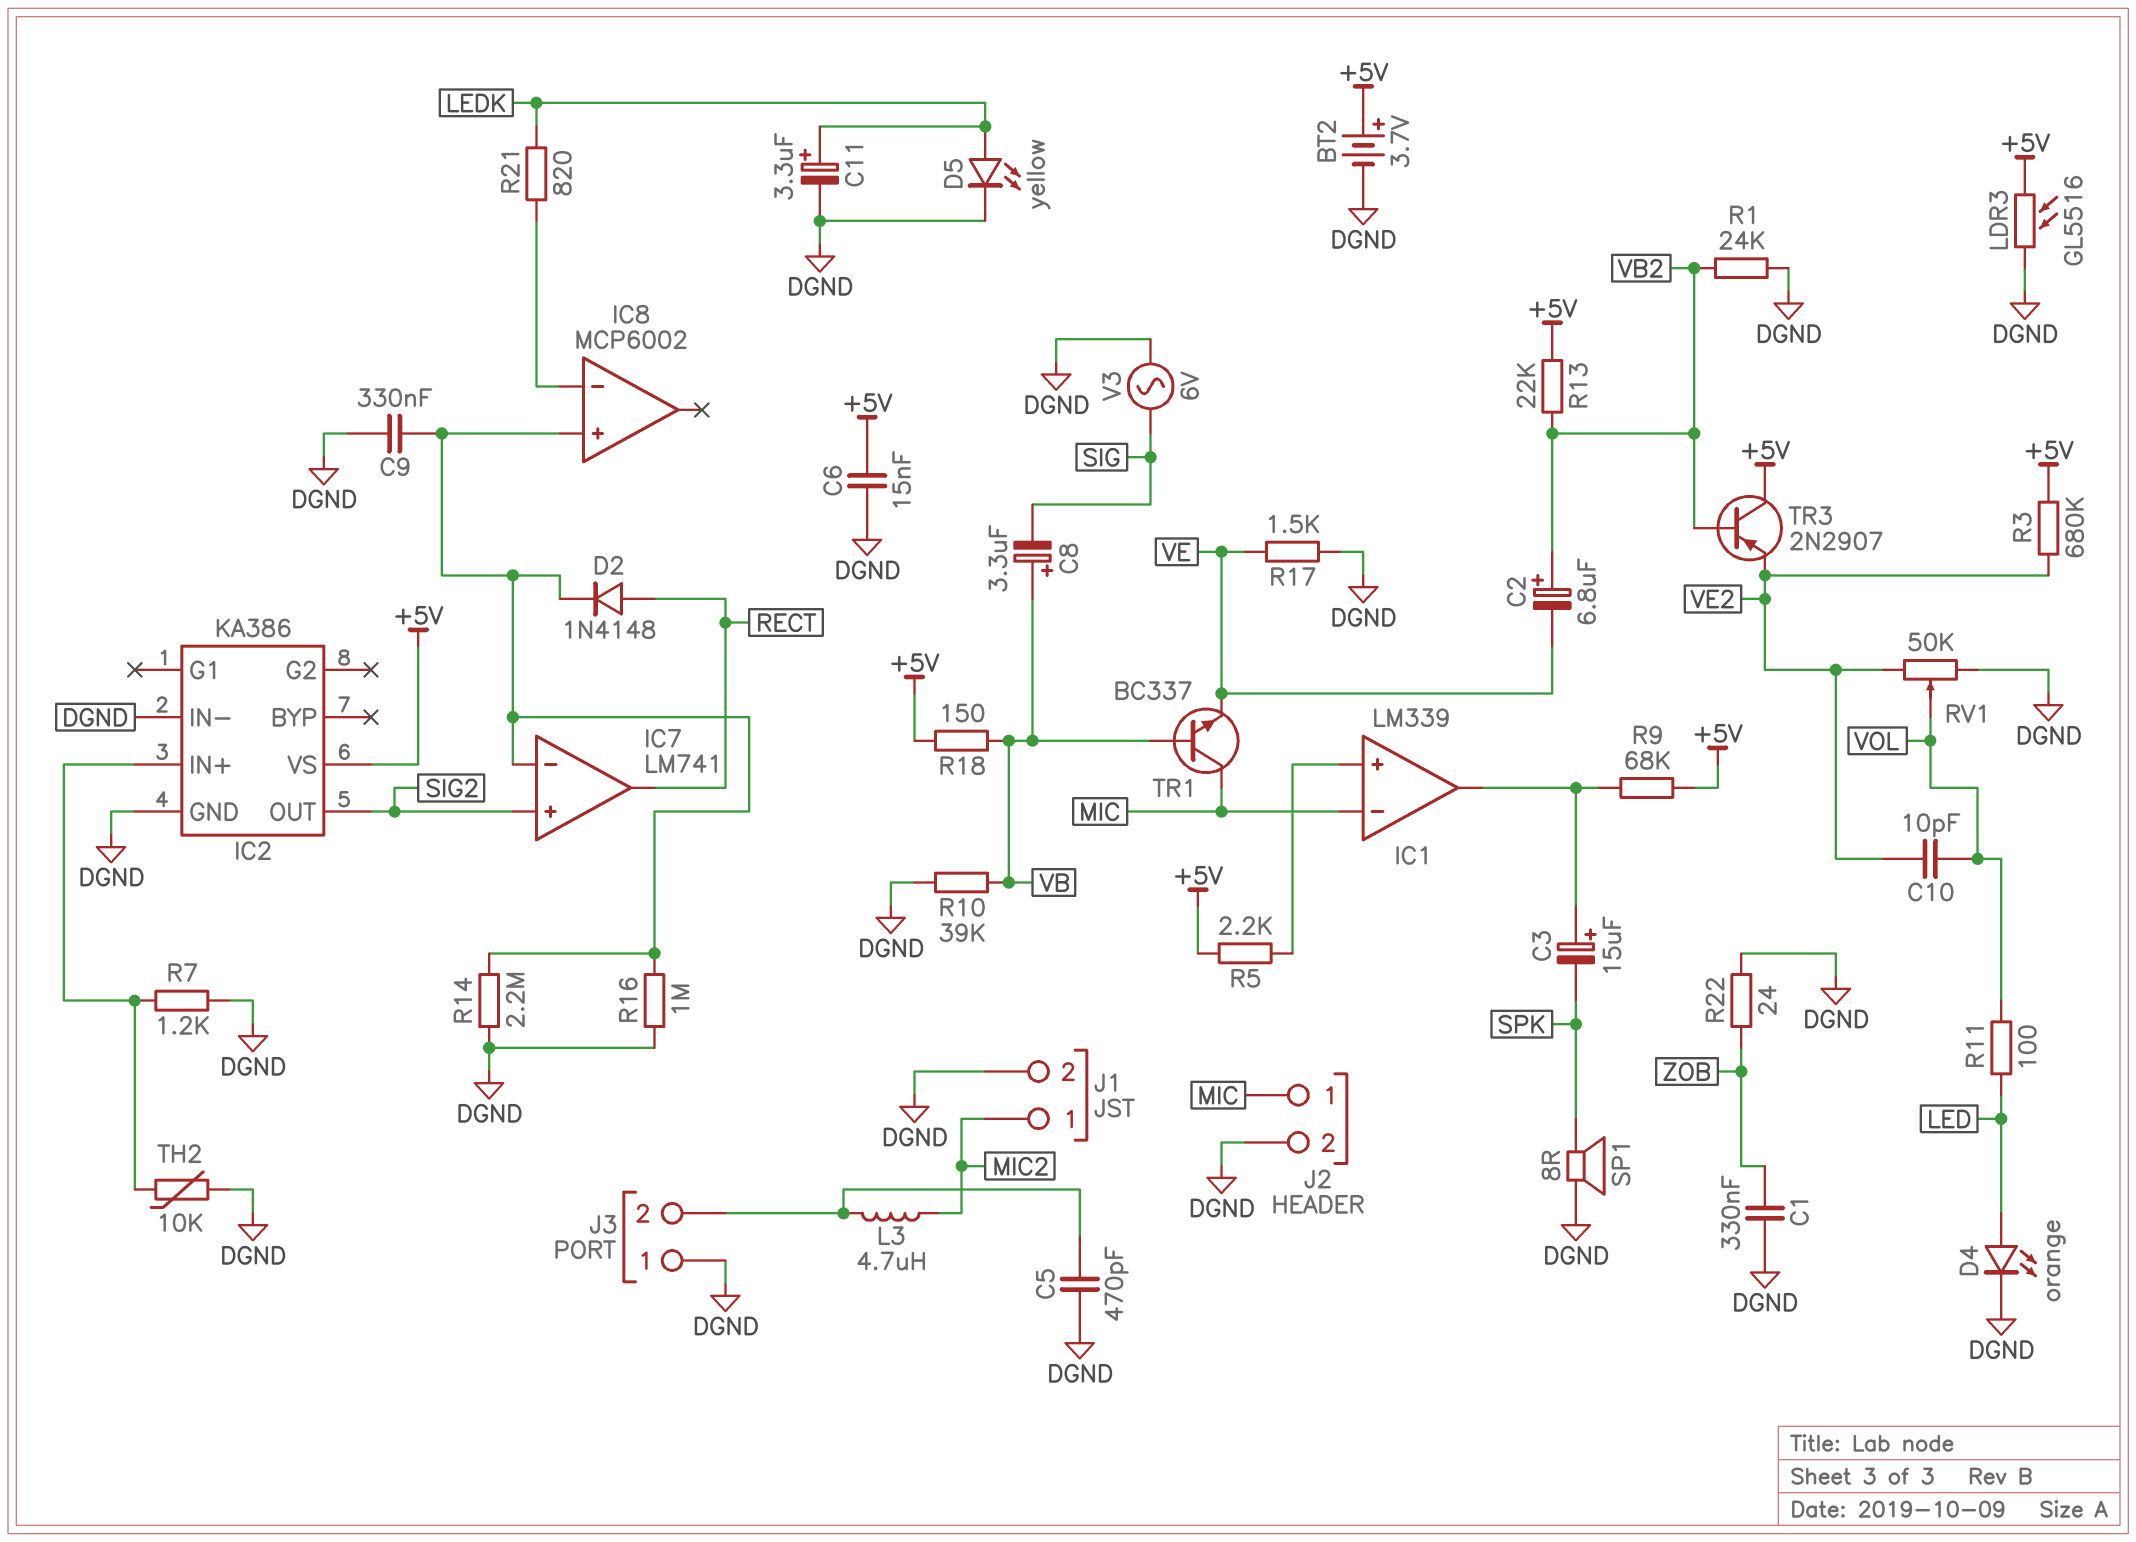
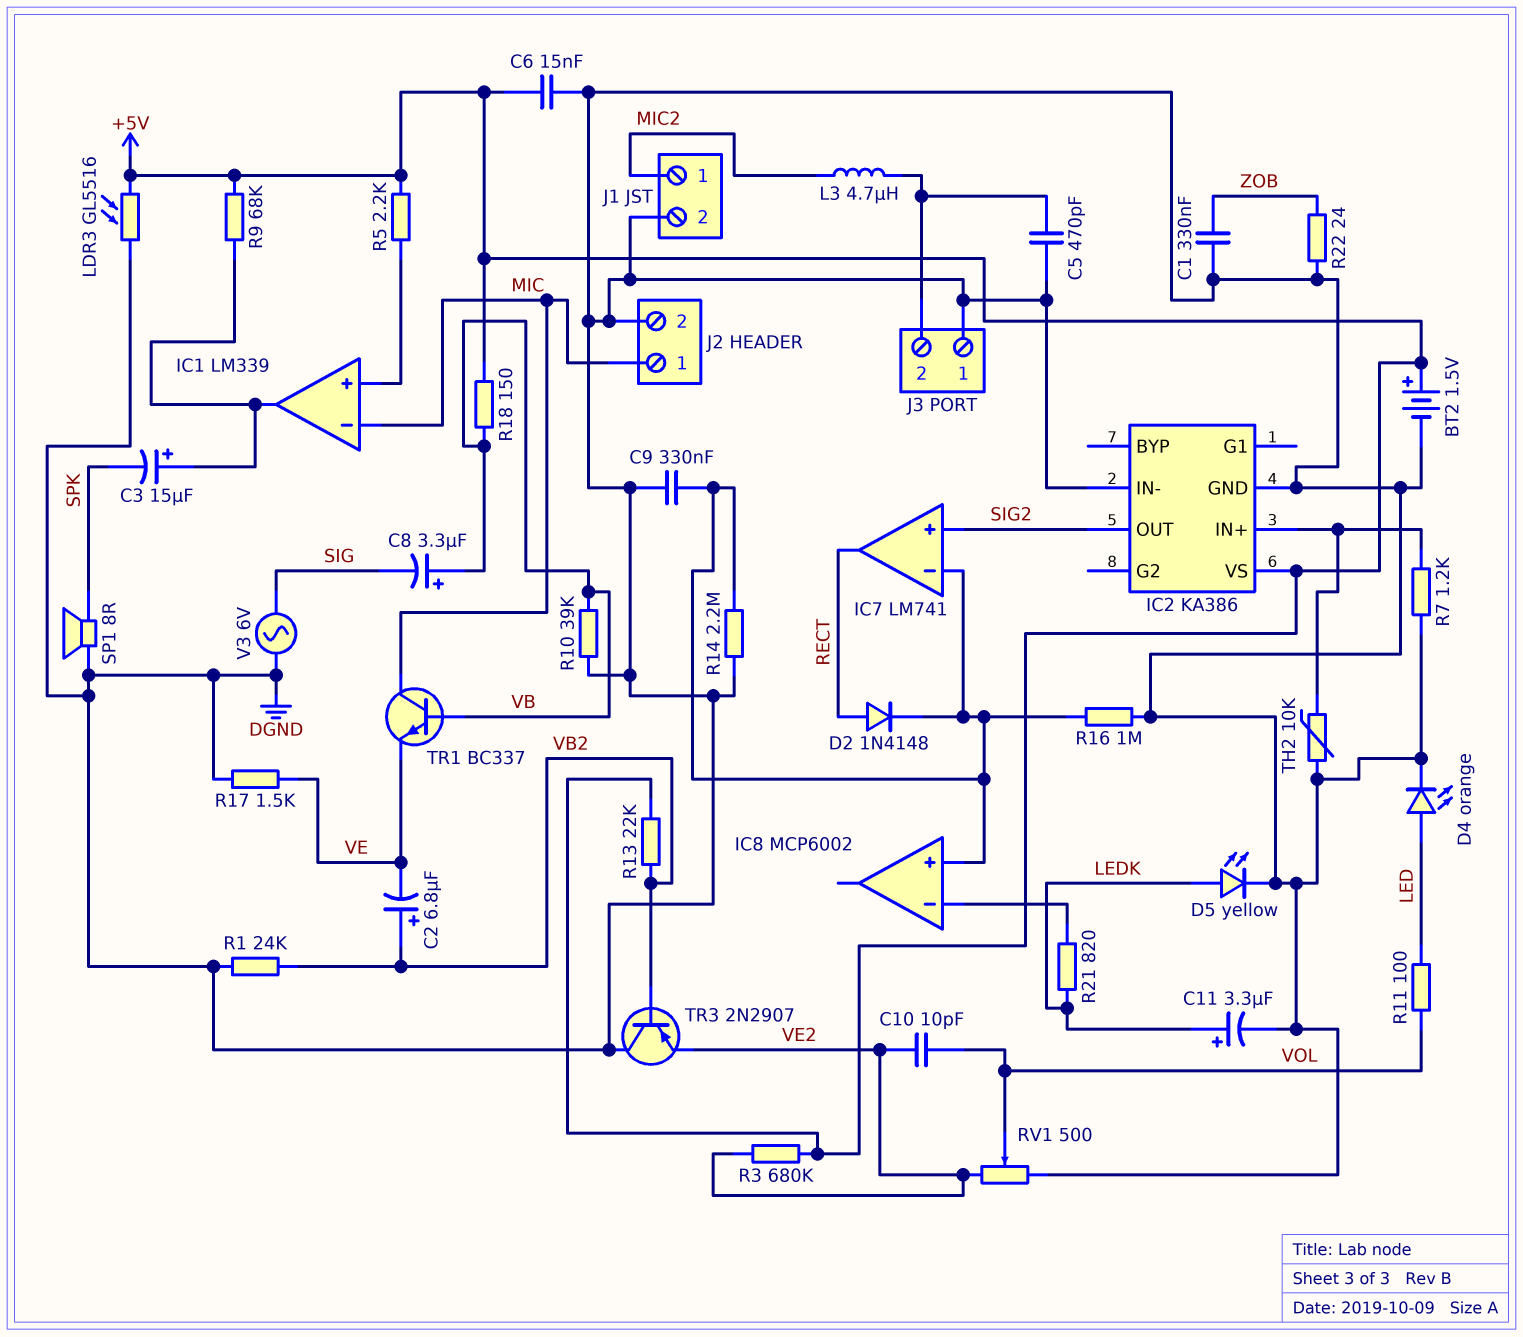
BT2: 3.7V (plus +5V, minus DGND) -> 1.5V (plus +5V, minus DGND)
RV1: 50k (DGND, VE2, wiper VOL) -> 500 (DGND, VE2, wiper VOL)
TR3: PNP 2N2907 (B VB2, C +5V, E VE2) -> PNP 2N2907 (B VB2, C DGND, E VE2)

